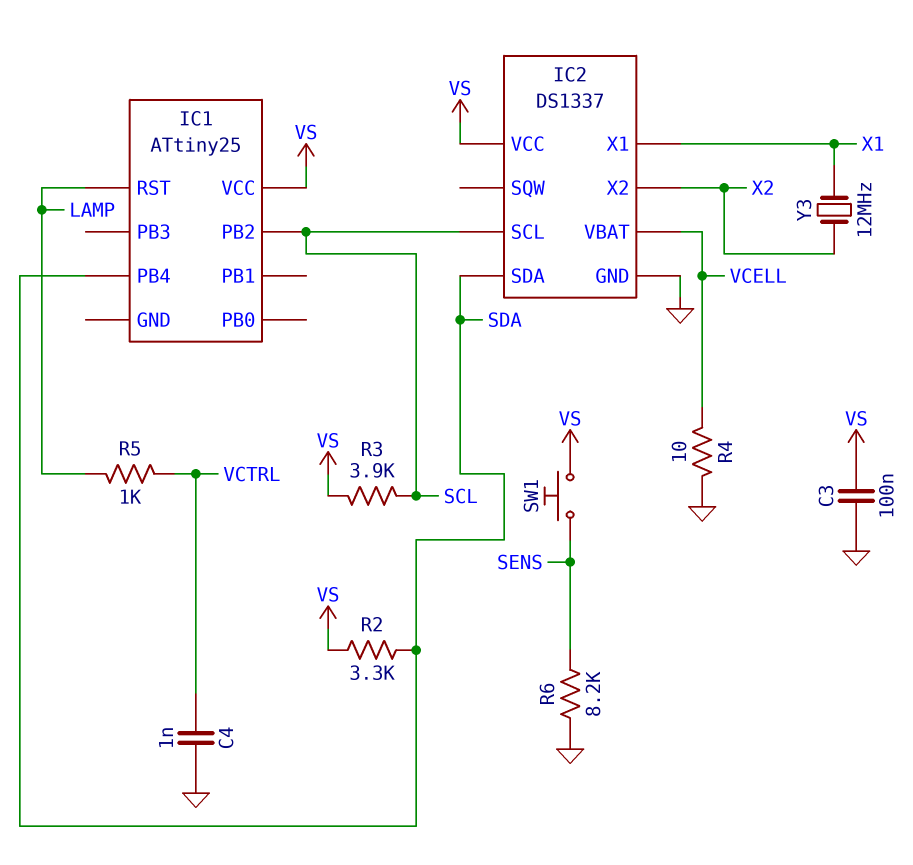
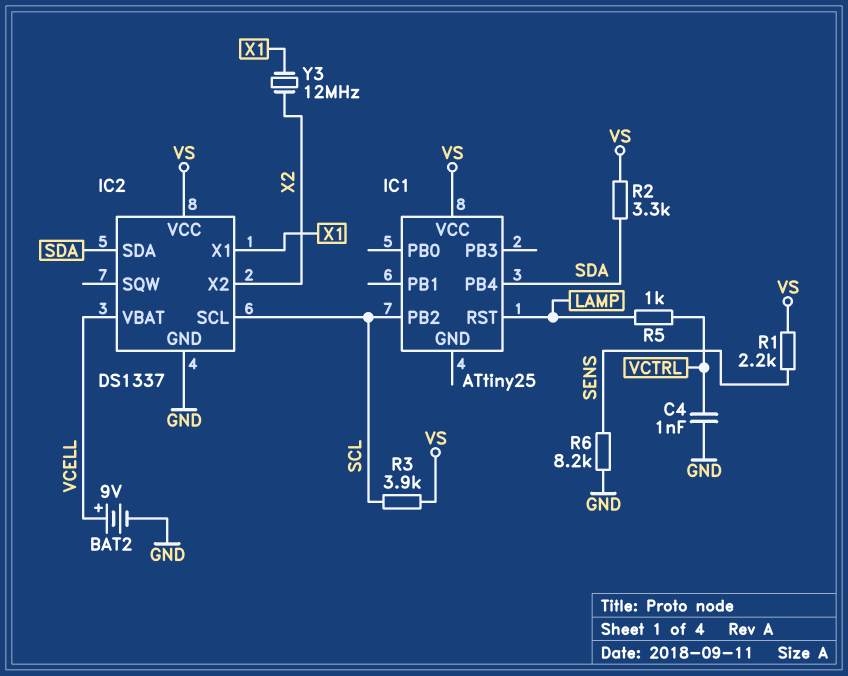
BAT2: none -> 9V (plus VCELL, minus GND)
C3: 100nF (GND, VS) -> none
R1: none -> 2.2k (SENS, VS)
R4: 10 (GND, VCELL) -> none
SW1: button (SENS, VS) -> none

